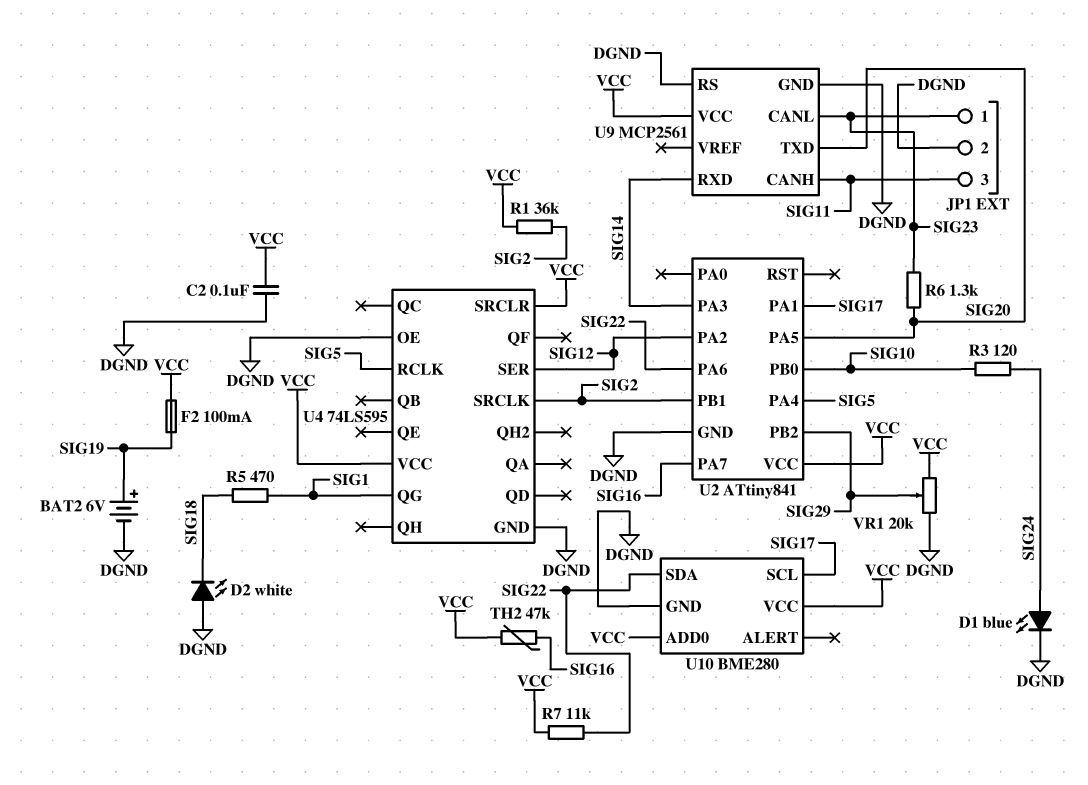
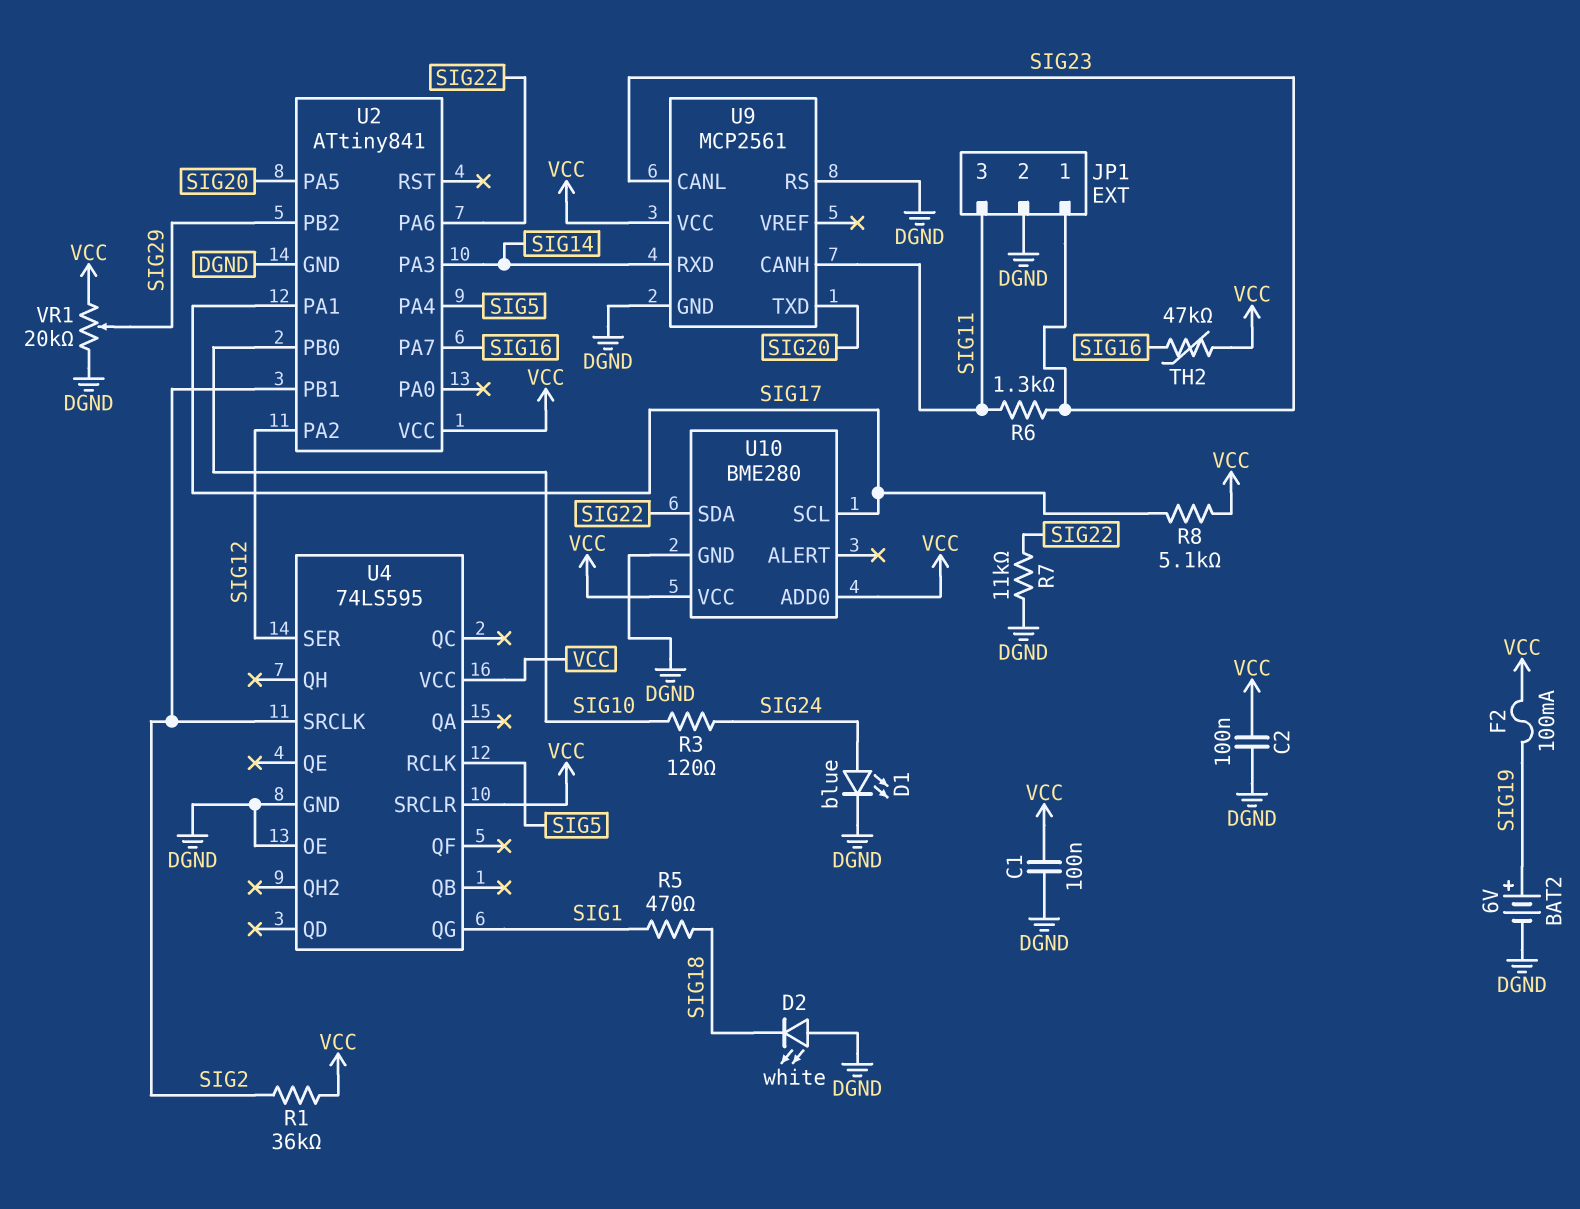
C1: none -> 100nF (DGND, VCC)
R6: 1.3k (SIG20, SIG23) -> 1.3k (SIG11, SIG23)
R7: 11k (SIG22, VCC) -> 11k (DGND, SIG22)
R8: none -> 5.1k (SIG17, VCC)

